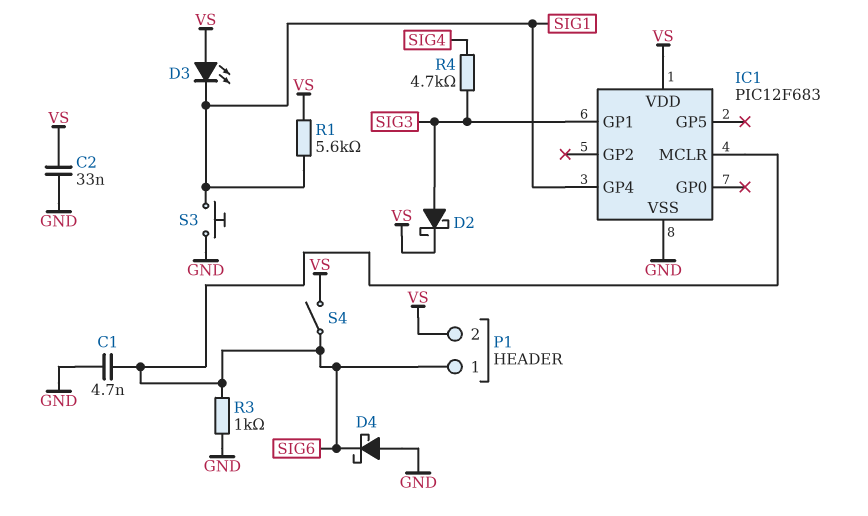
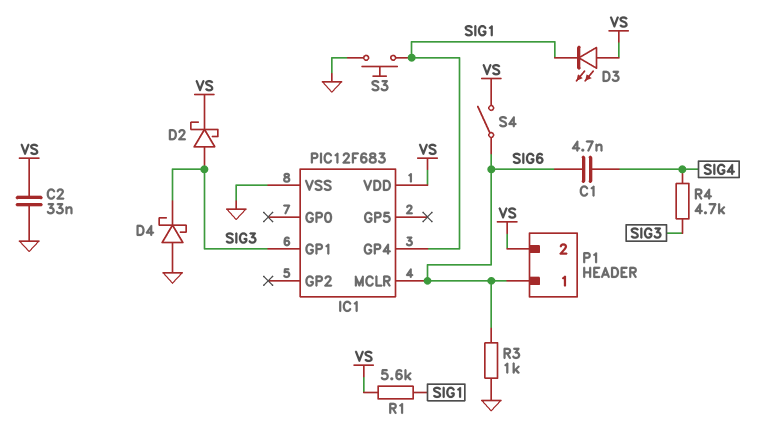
C1: 4.7nF (GND, SIG6) -> 4.7nF (SIG4, SIG6)
D4: schottky (A GND, K SIG6) -> schottky (A GND, K SIG3)

